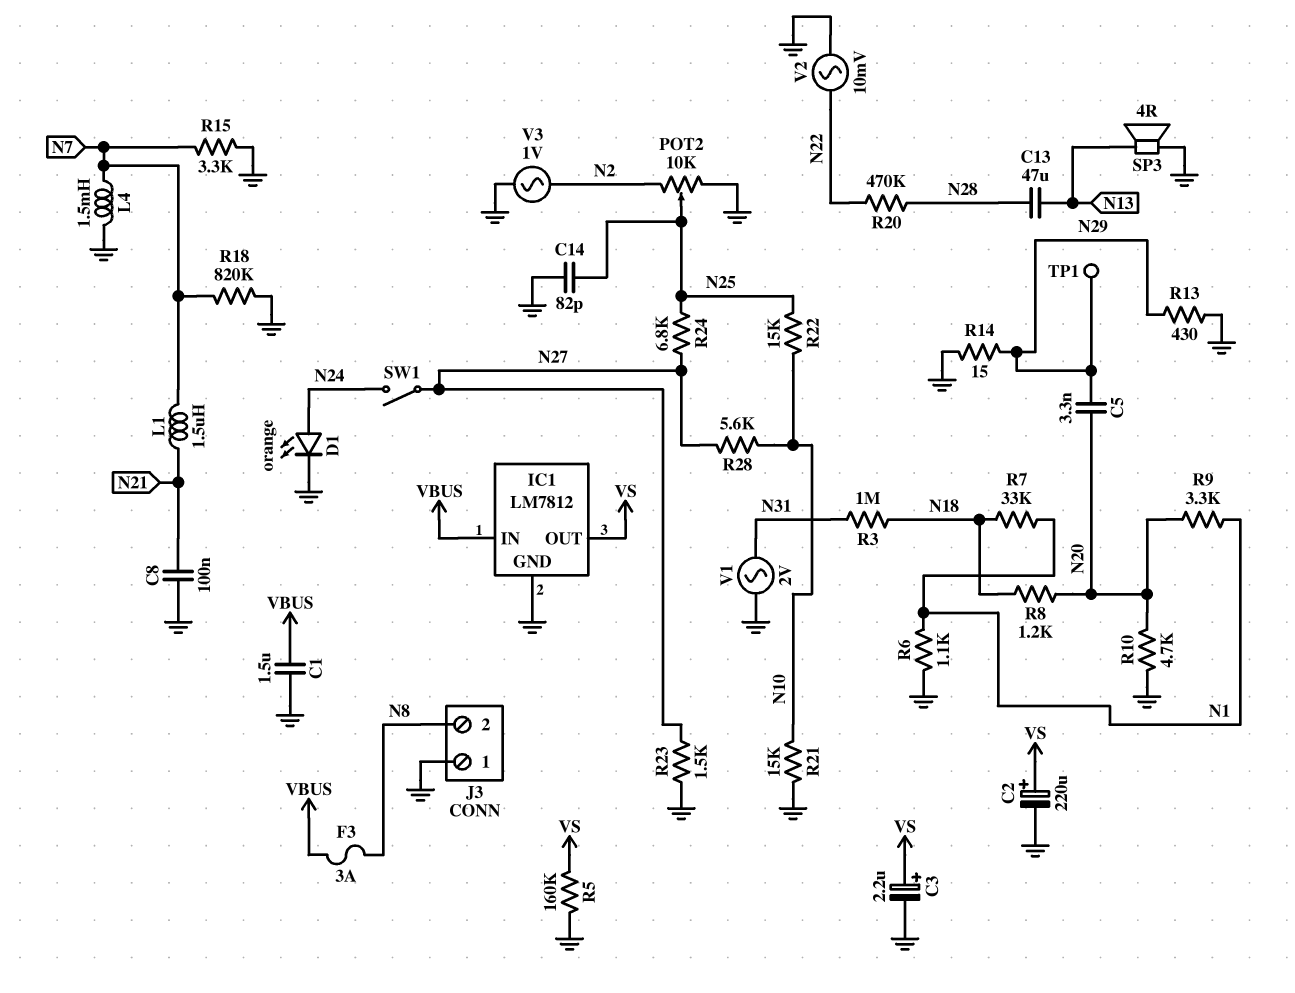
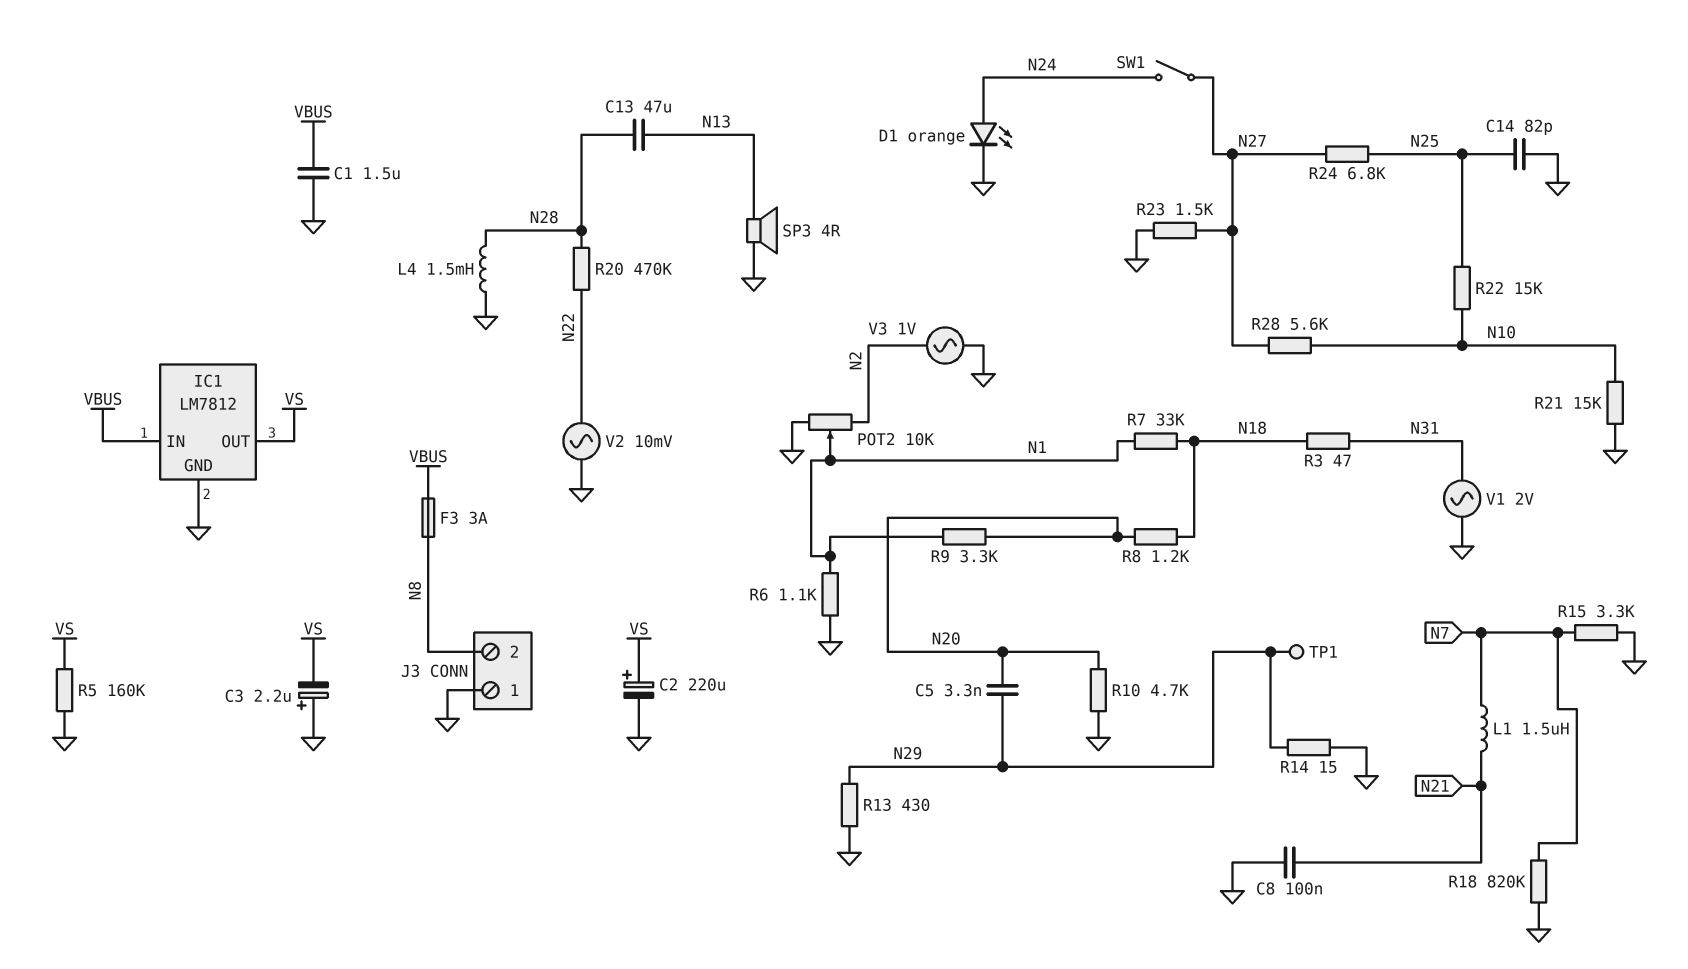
C3: 2.2uF (plus VS, minus GND) -> 2.2uF (plus GND, minus VS)
L4: 1.5mH (GND, N7) -> 1.5mH (GND, N28)
POT2: 10k (GND, N2, wiper N25) -> 10k (GND, N2, wiper N1)
R3: 1M (N18, N31) -> 47 (N18, N31)

